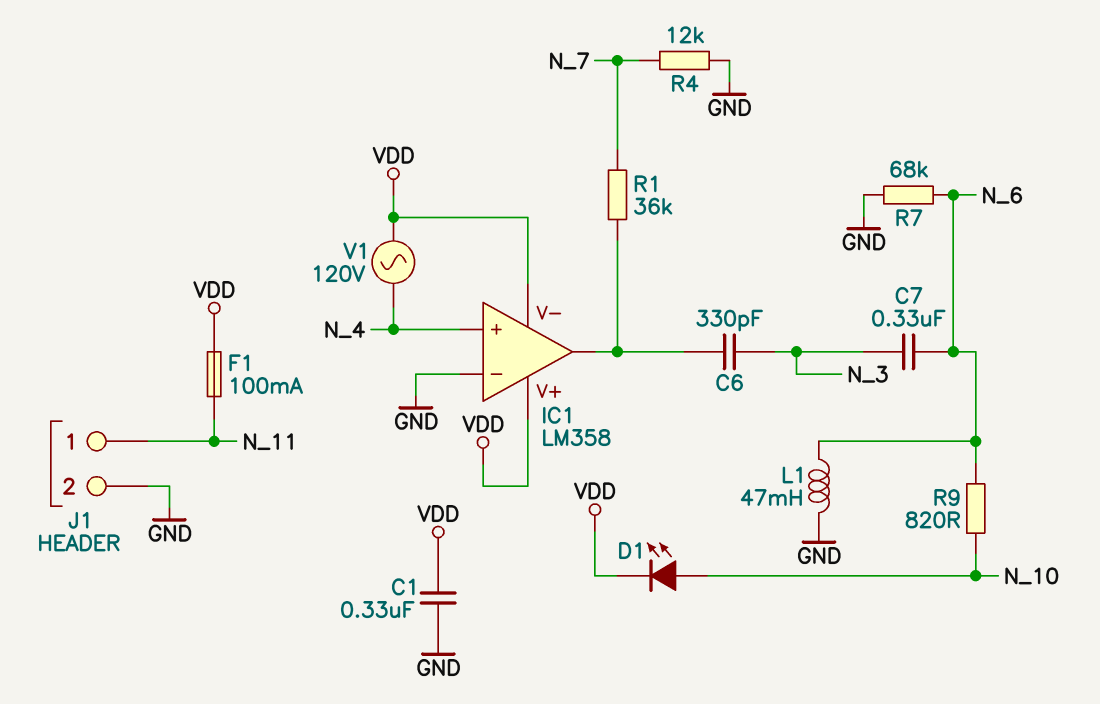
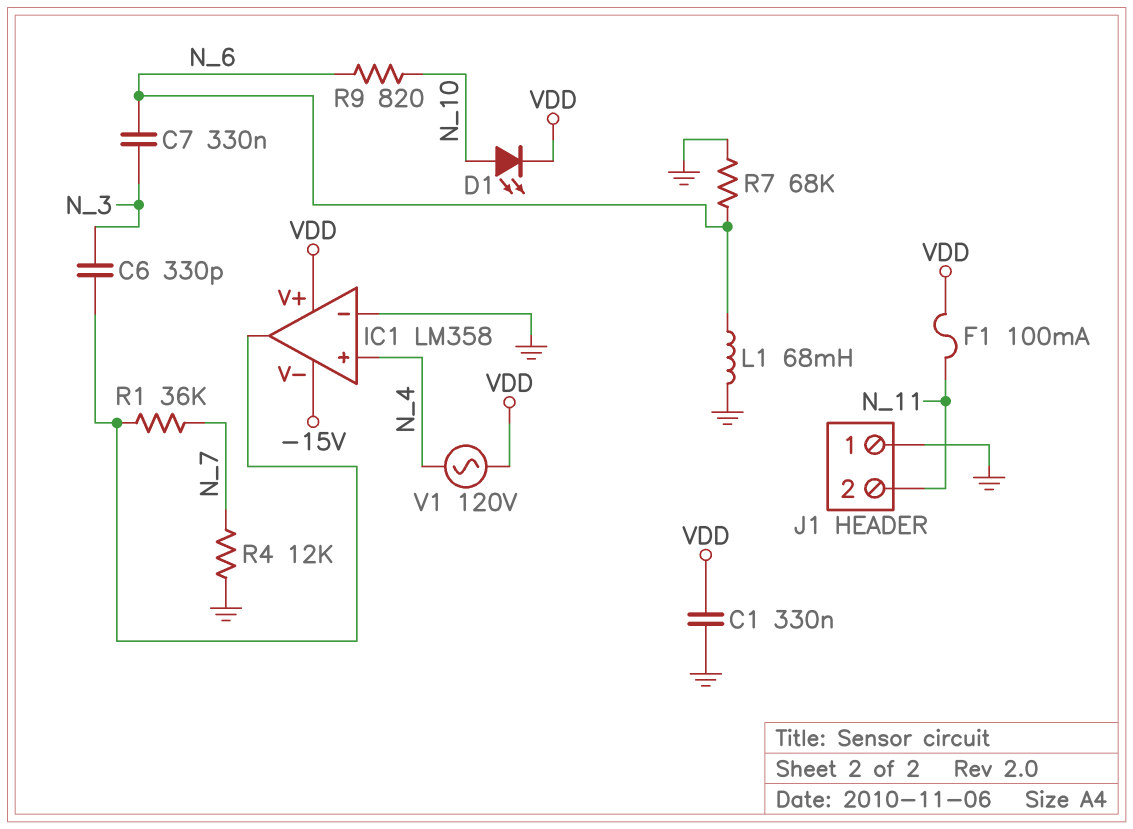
IC1 pin V-: VDD -> -15V
J1 pin 1: N_11 -> GND
J1 pin 2: GND -> N_11
L1: 47mH (GND, N_6) -> 68mH (GND, N_6)

